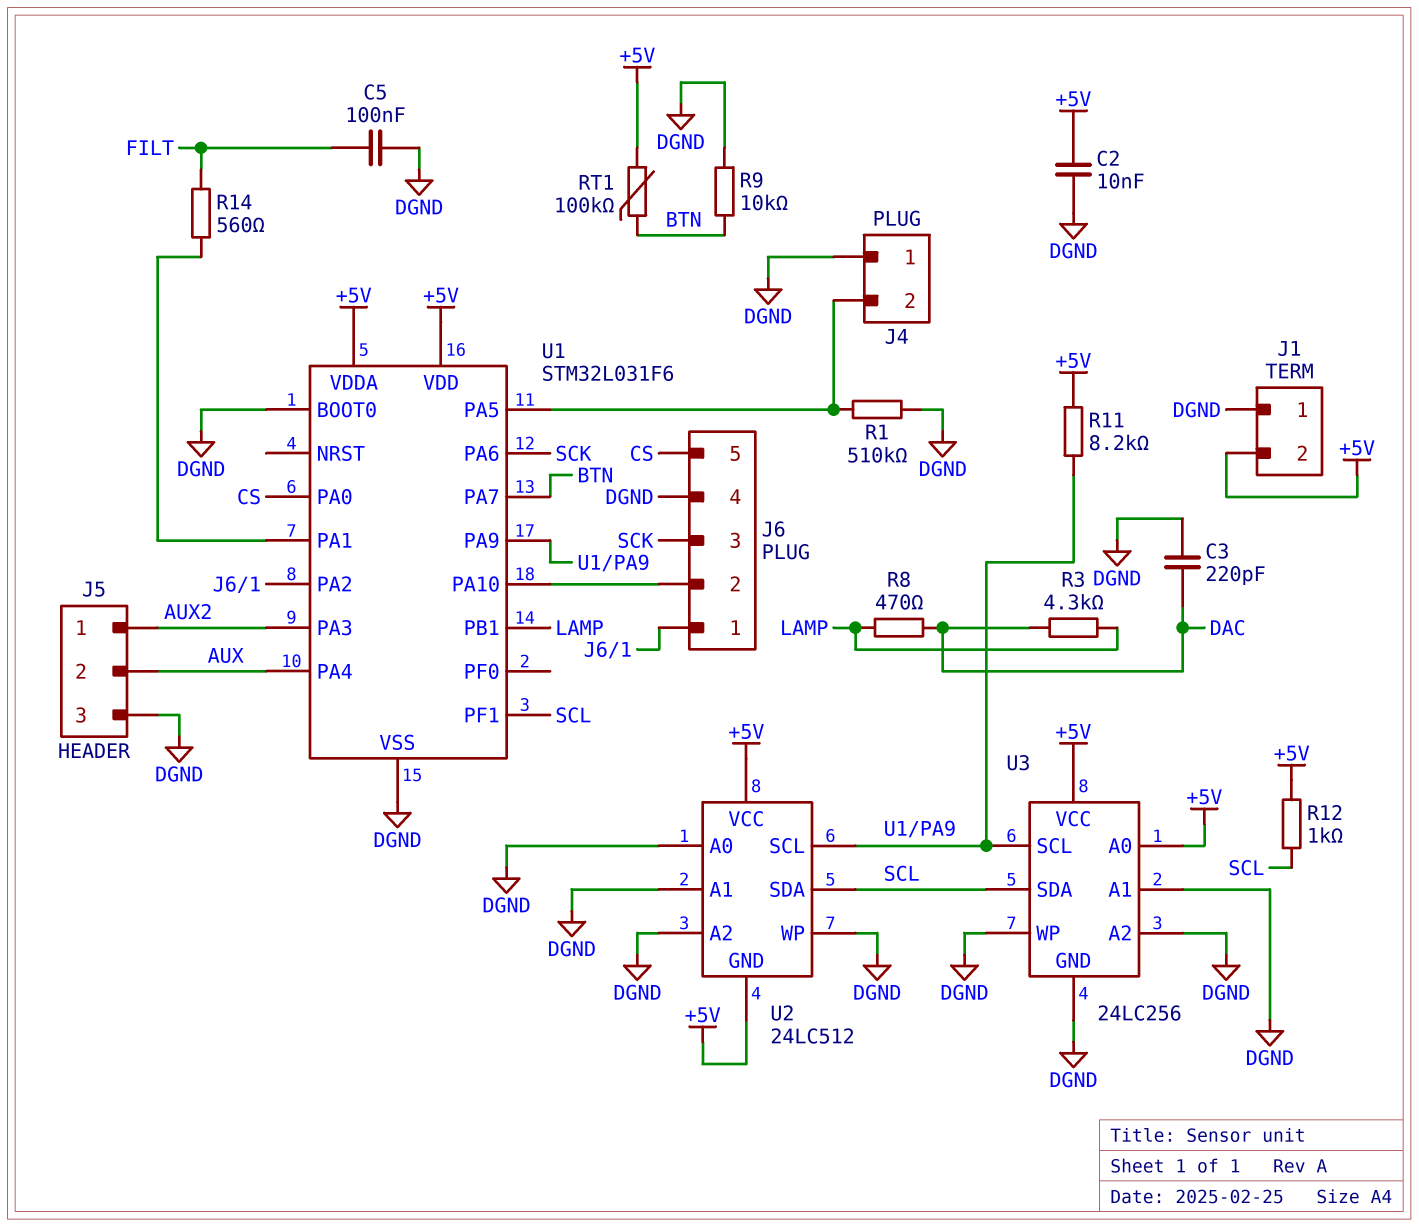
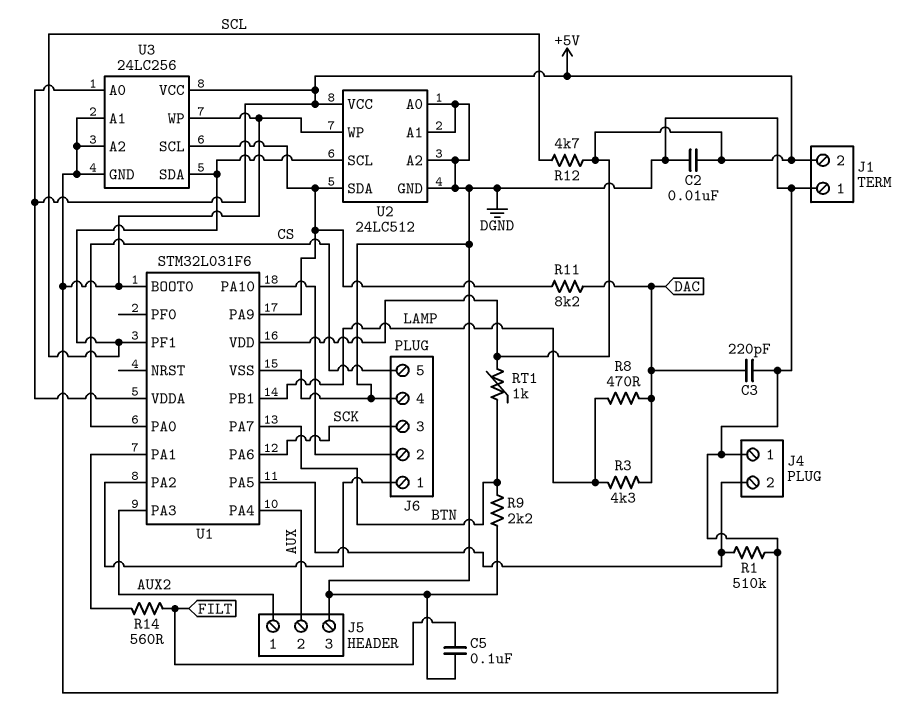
R9: 10k (BTN, DGND) -> 2.2k (BTN, DGND)
R11: 8.2k (+5V, U1/PA9) -> 8.2k (DAC, U1/PA9)
R12: 1k (+5V, SCL) -> 4.7k (+5V, SCL)
RT1: 100k (+5V, BTN) -> 1k (+5V, BTN)
U2 pin GND: +5V -> DGND
U2 pin SCL: U1/PA9 -> SCL
U2 pin SDA: SCL -> U1/PA9

